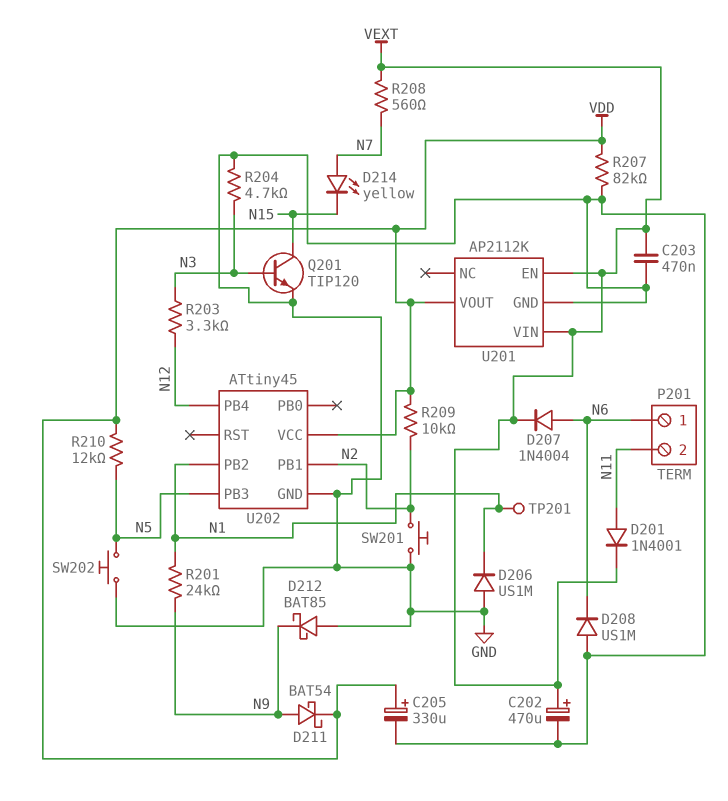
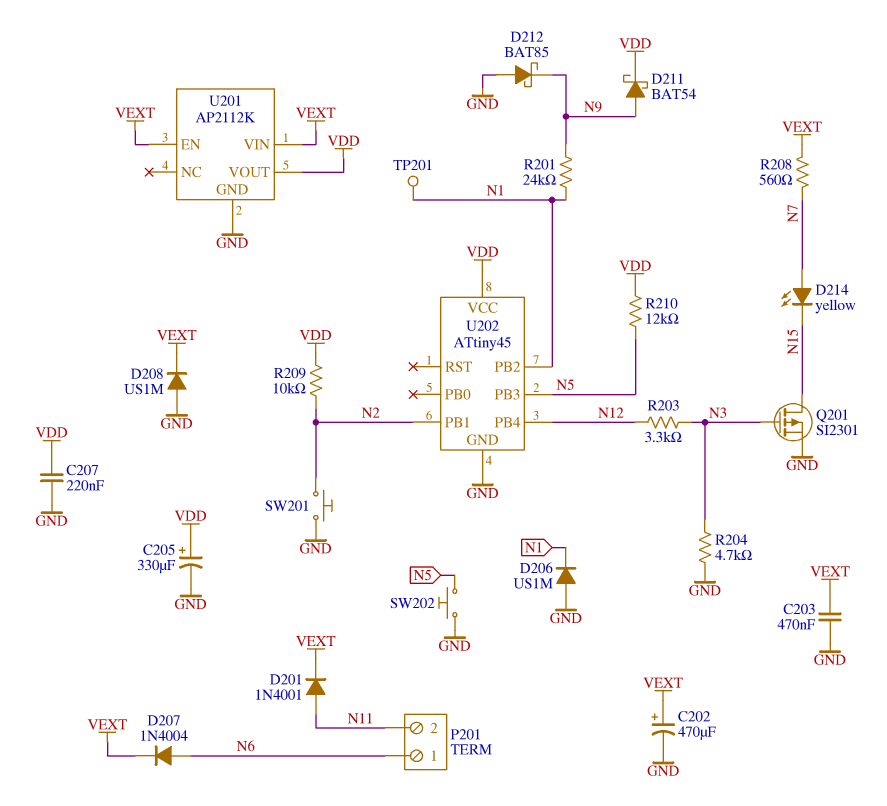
C207: none -> 220nF (GND, VDD)
D208: diode US1M (A GND, K N6) -> diode US1M (A GND, K VEXT)
Q201: NPN TIP120 (B N3, C N15, E GND) -> PMOS SI2301 (G N3, D N15, S GND)
R207: 82k (GND, VDD) -> none

